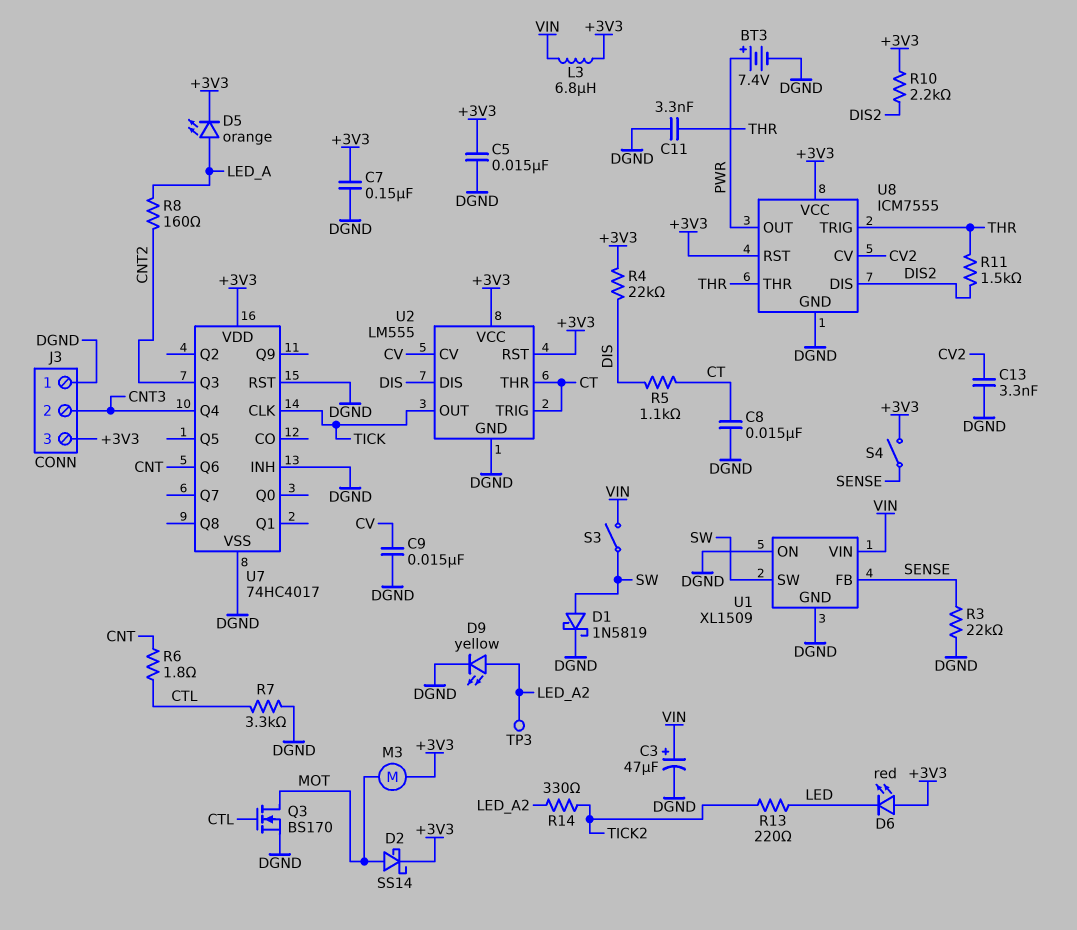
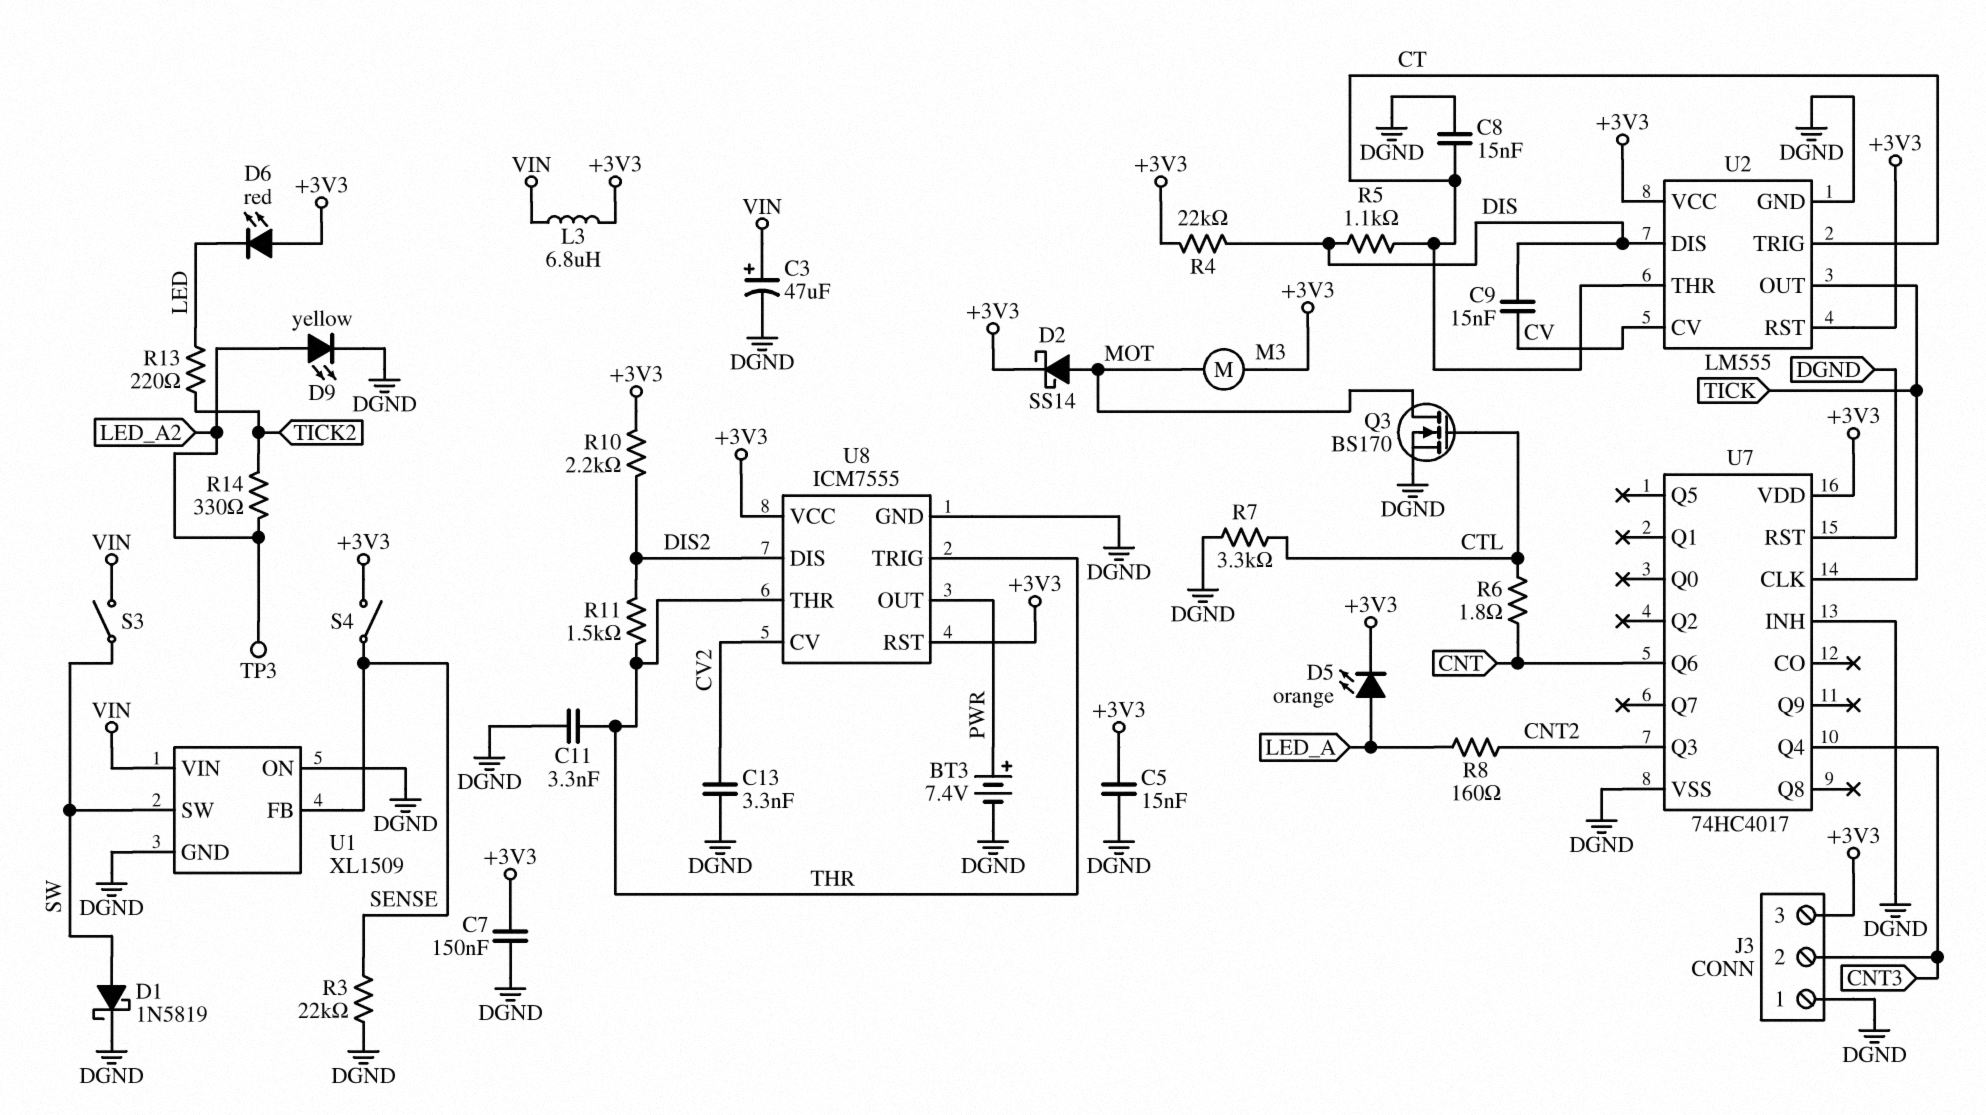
C9: 15nF (CV, DGND) -> 15nF (CV, DIS)

